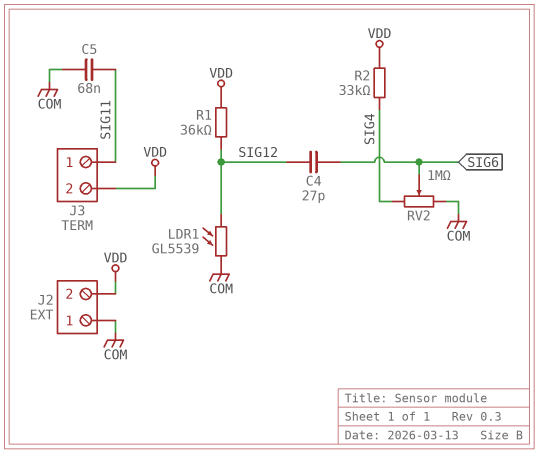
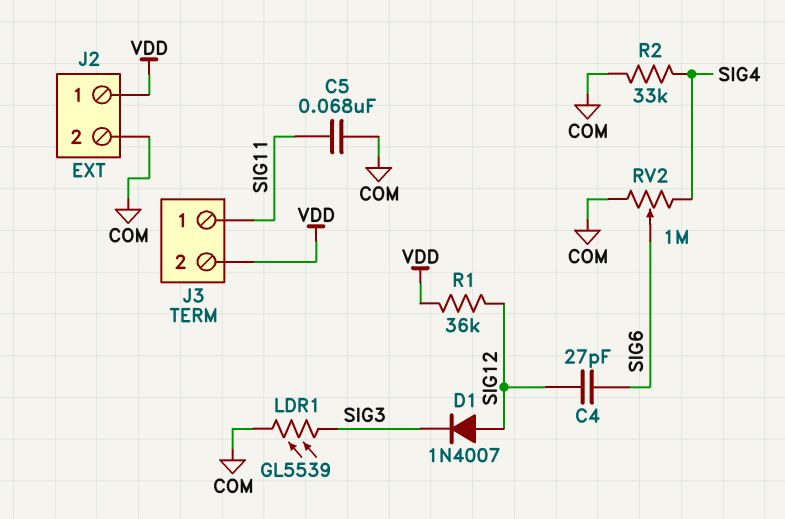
D1: none -> diode 1N4007 (A SIG12, K SIG3)
J2 pin 1: COM -> VDD
J2 pin 2: VDD -> COM
LDR1: GL5539 (COM, SIG12) -> GL5539 (COM, SIG3)
R2: 33k (SIG4, VDD) -> 33k (COM, SIG4)

